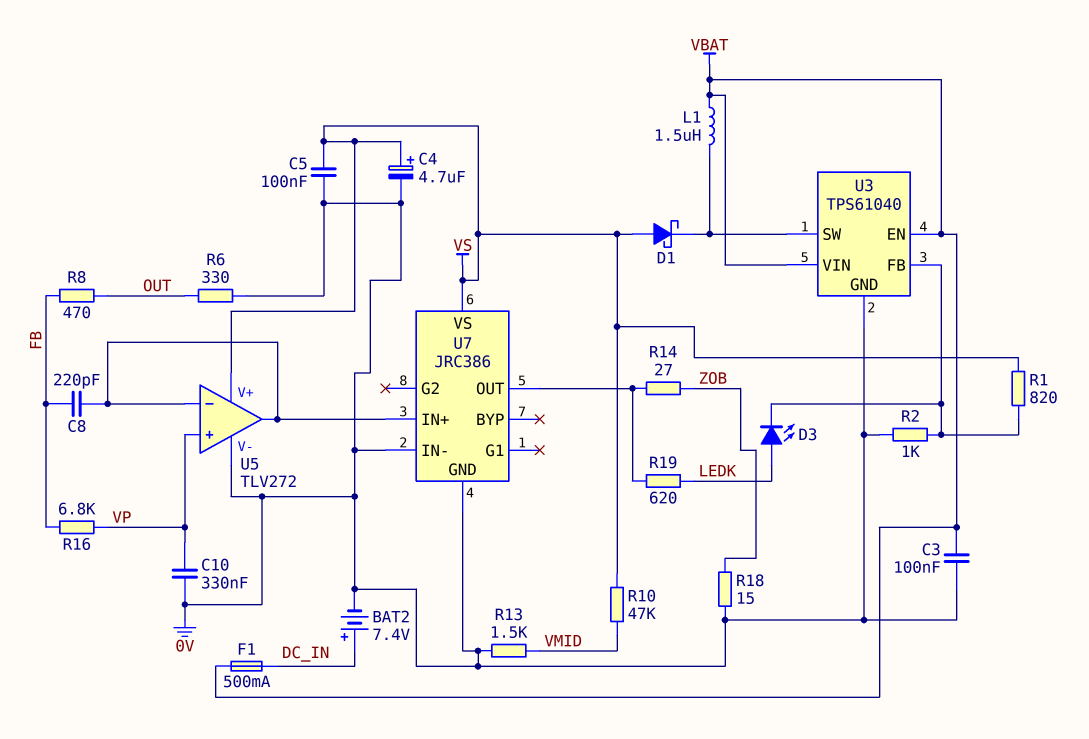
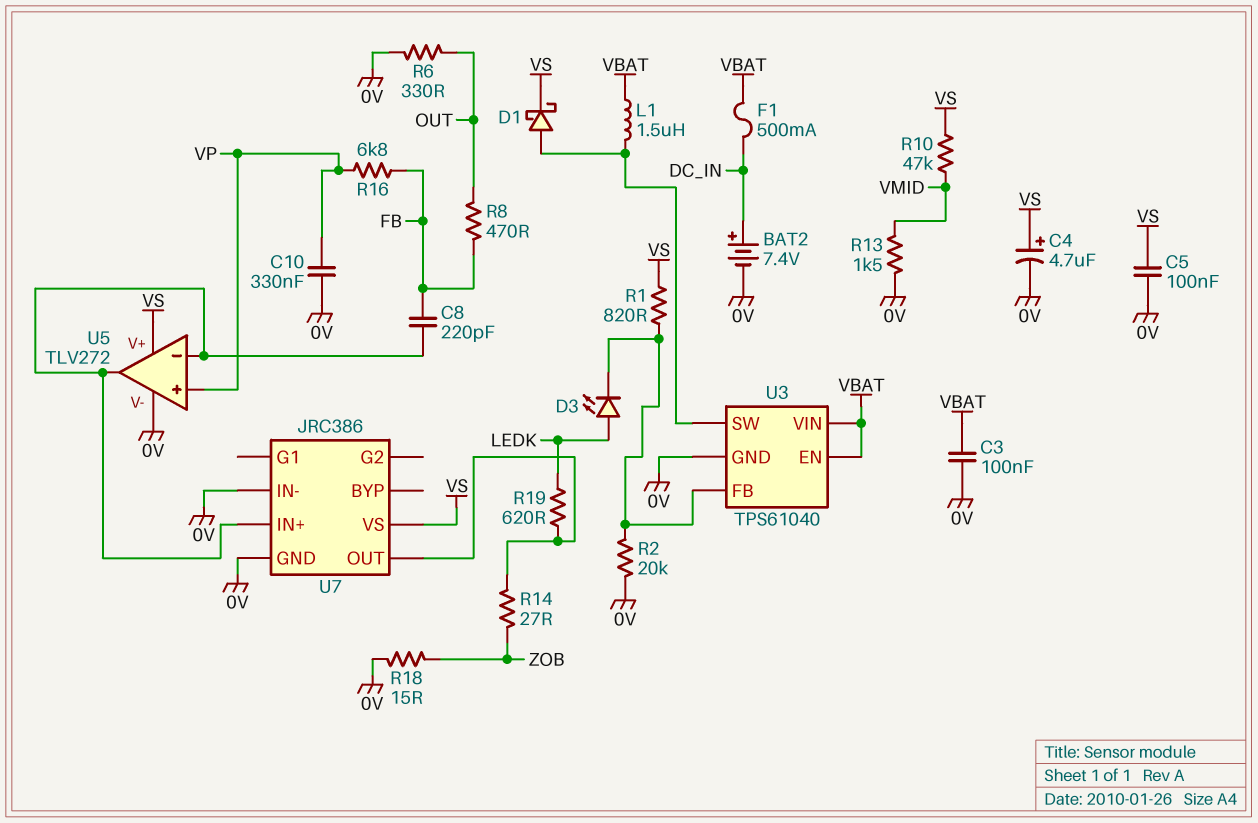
D1: schottky (A VS, K U3/SW) -> schottky (A U3/SW, K VS)
R2: 1k (0V, U3/FB) -> 20k (0V, U3/FB)

